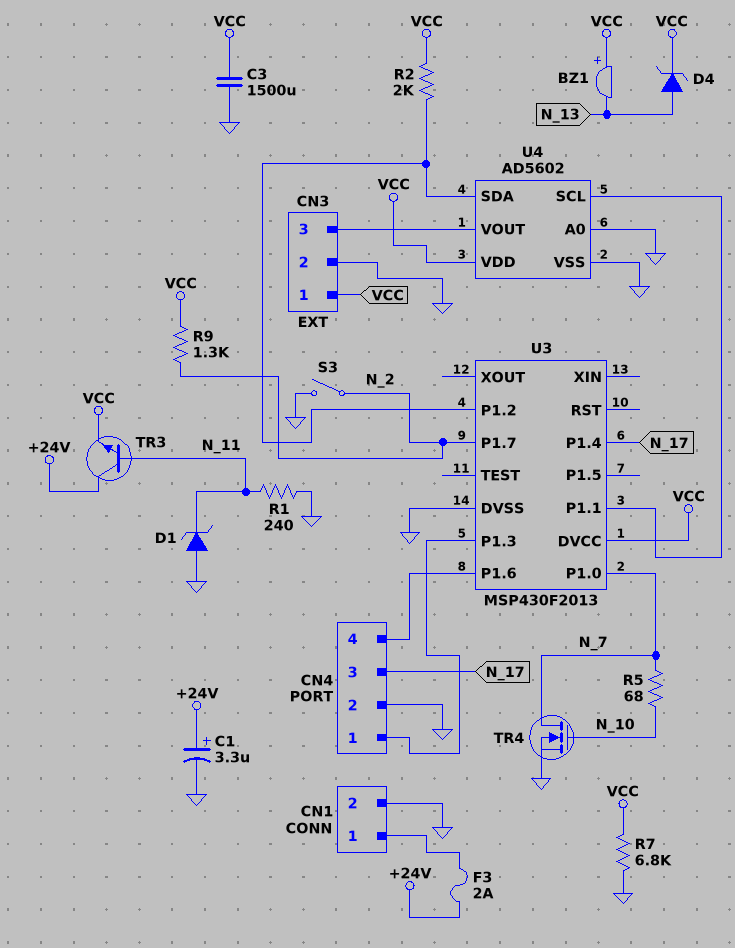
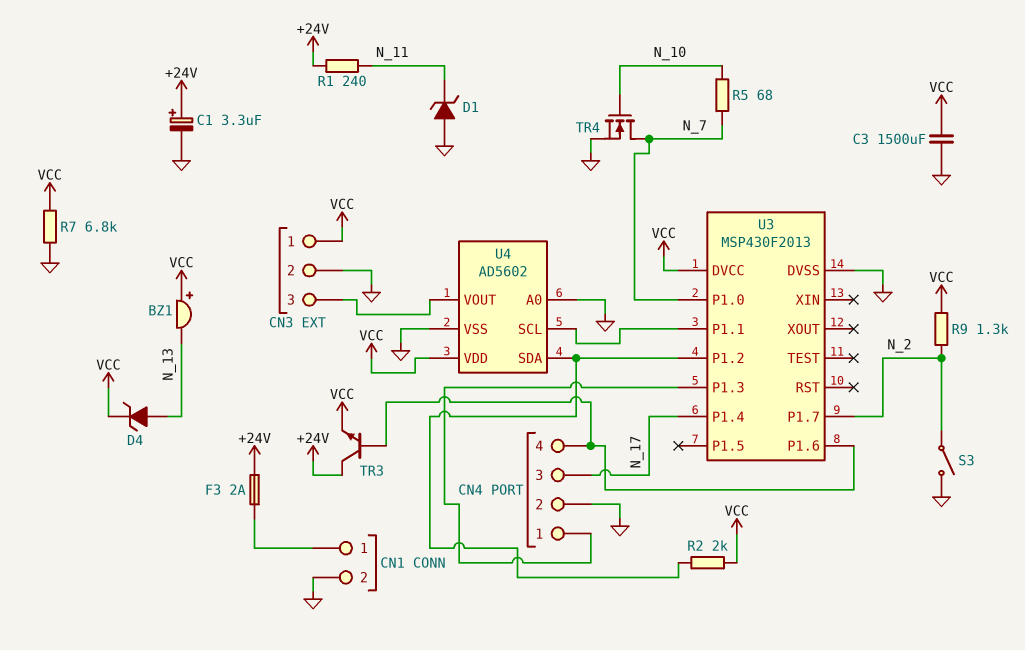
R1: 240 (GND, N_11) -> 240 (+24V, N_11)
TR3: NPN (B N_11, C +24V, E VCC) -> NPN (B CN4/4, C +24V, E VCC)

